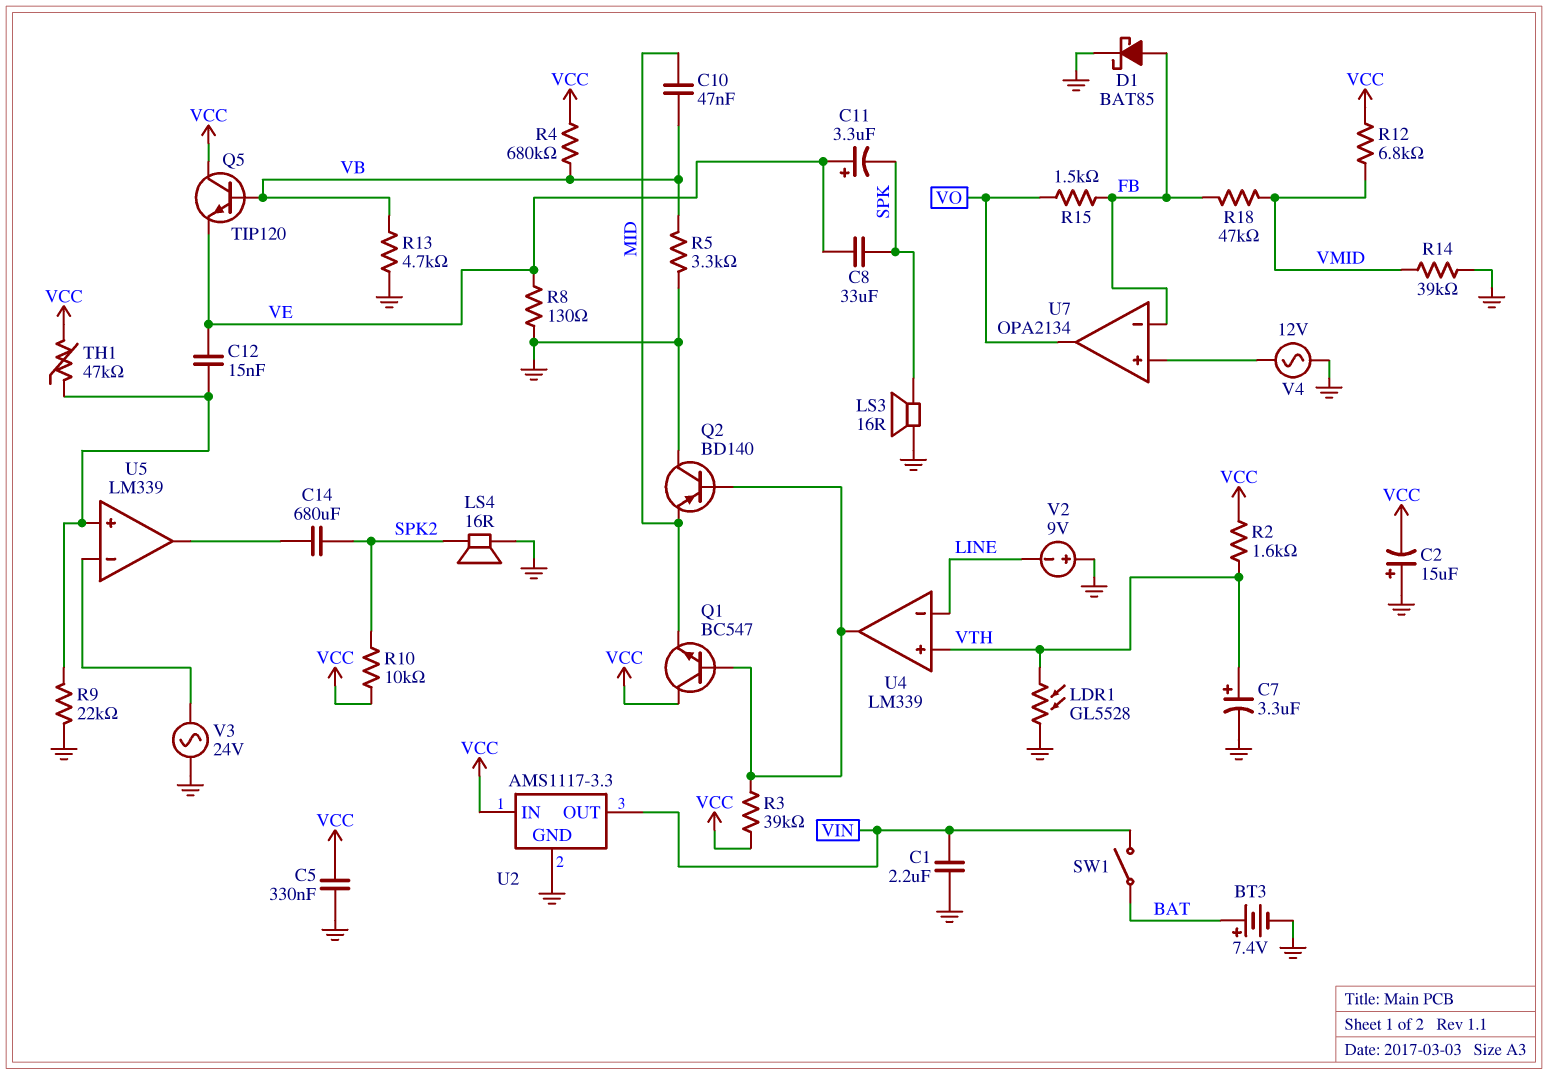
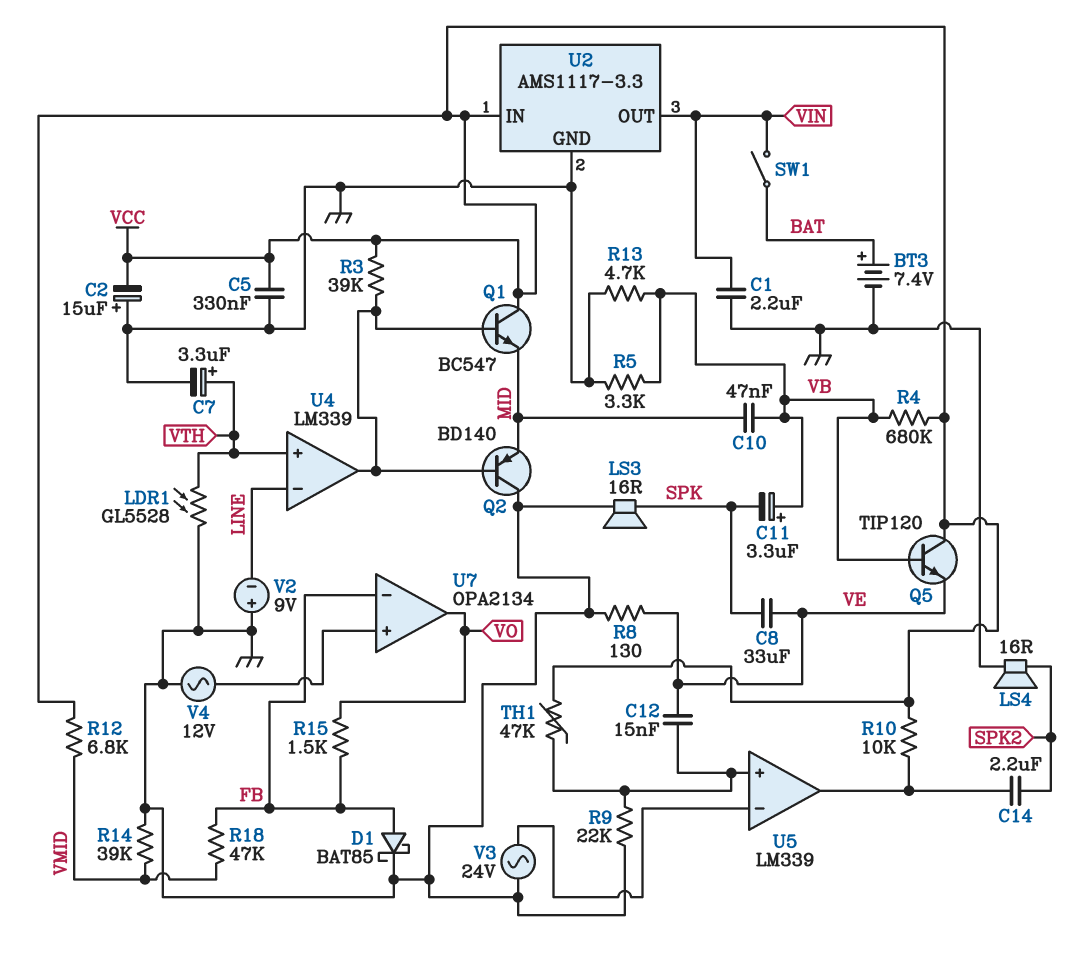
C11: 3.3uF (plus VE, minus SPK) -> 3.3uF (plus VB, minus SPK)
C14: 680uF (SPK2, U5/out) -> 2.2uF (SPK2, U5/out)
R2: 1.6k (VCC, VTH) -> none
R10: 10k (SPK2, VCC) -> 10k (U5/out, VCC)

